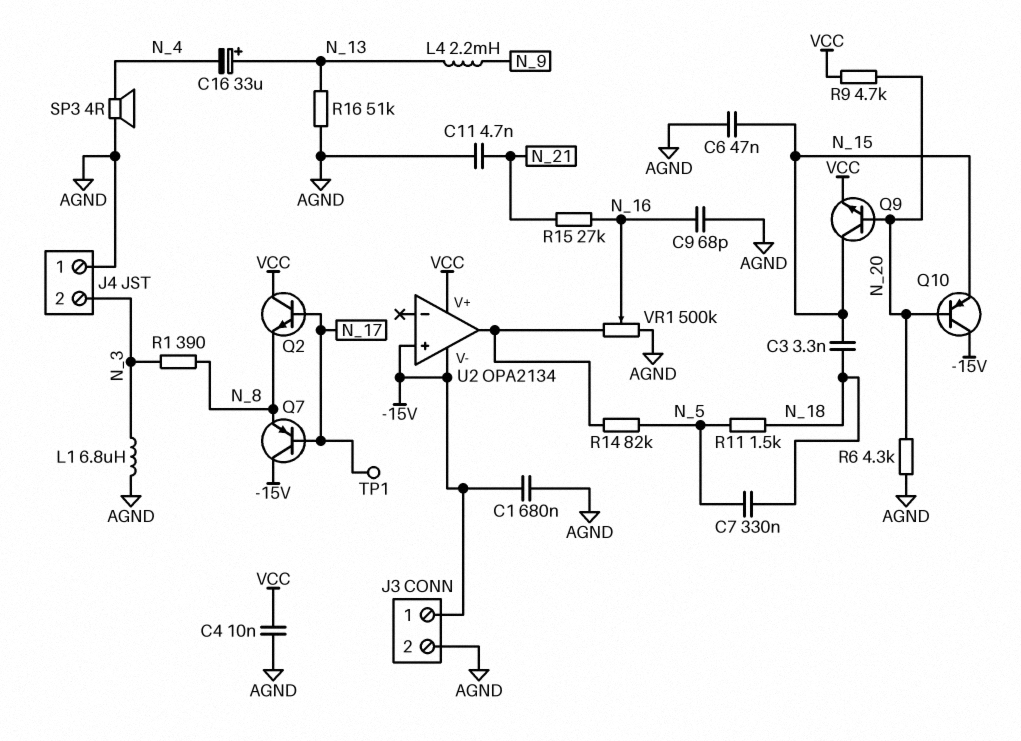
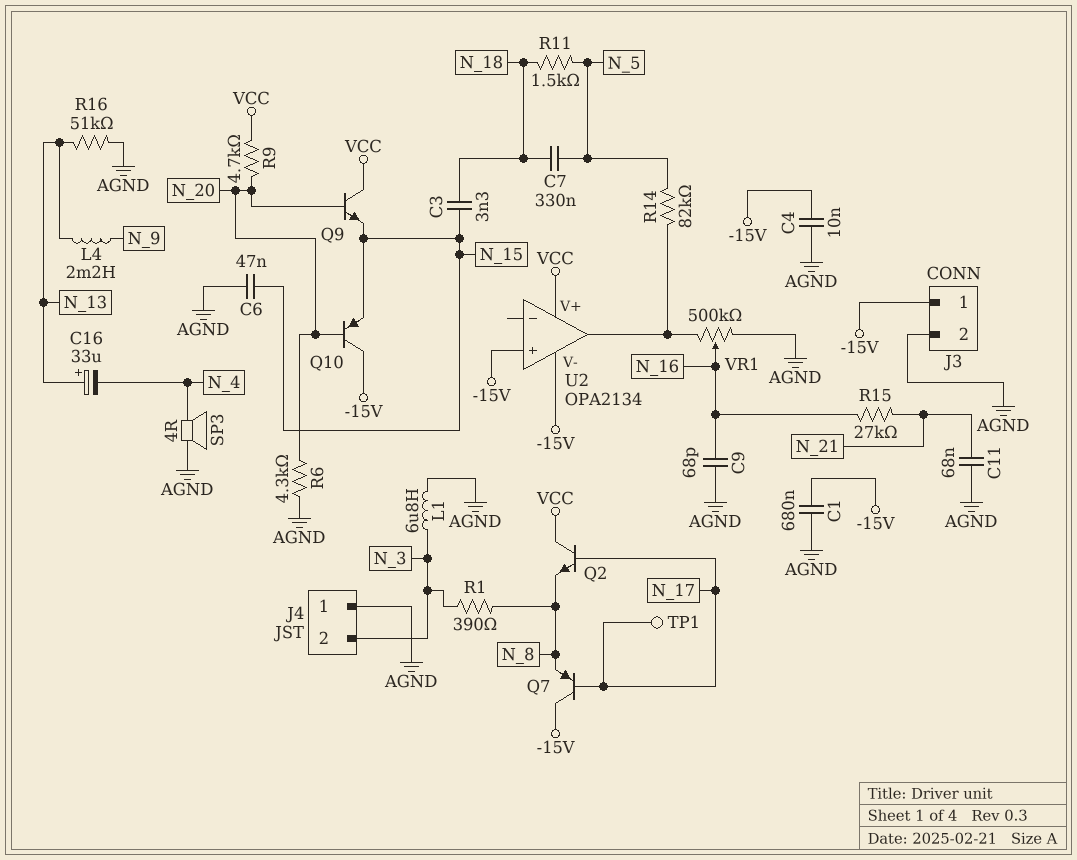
C4: 10nF (AGND, VCC) -> 10nF (-15V, AGND)
C11: 4.7nF (AGND, N_21) -> 68nF (AGND, N_21)
Q9: NPN (B N_20, C N_15, E VCC) -> NPN (B N_20, C VCC, E N_15)

